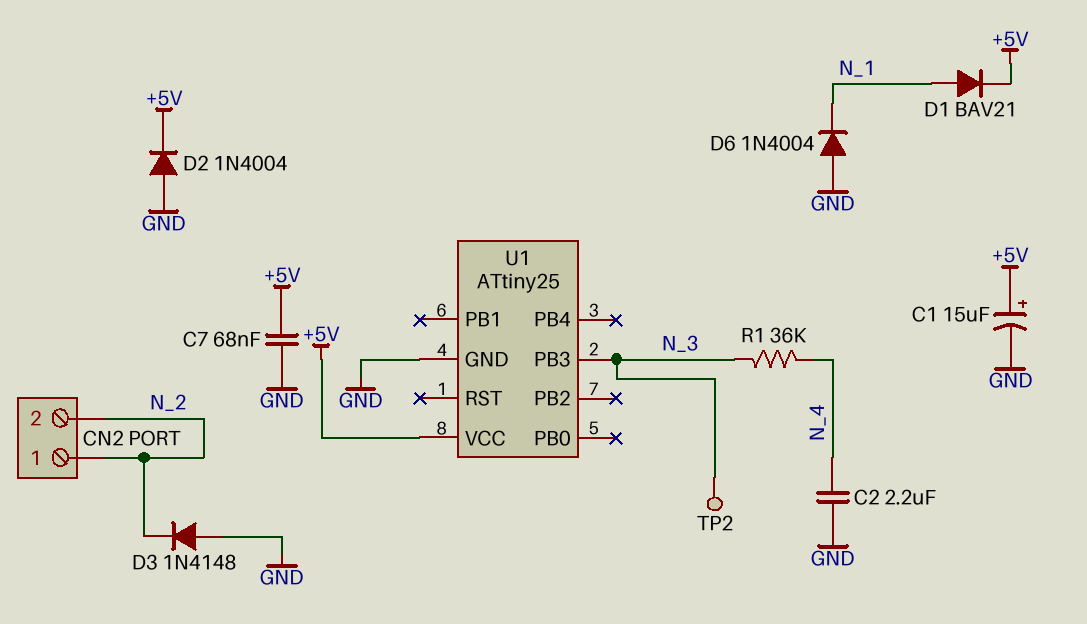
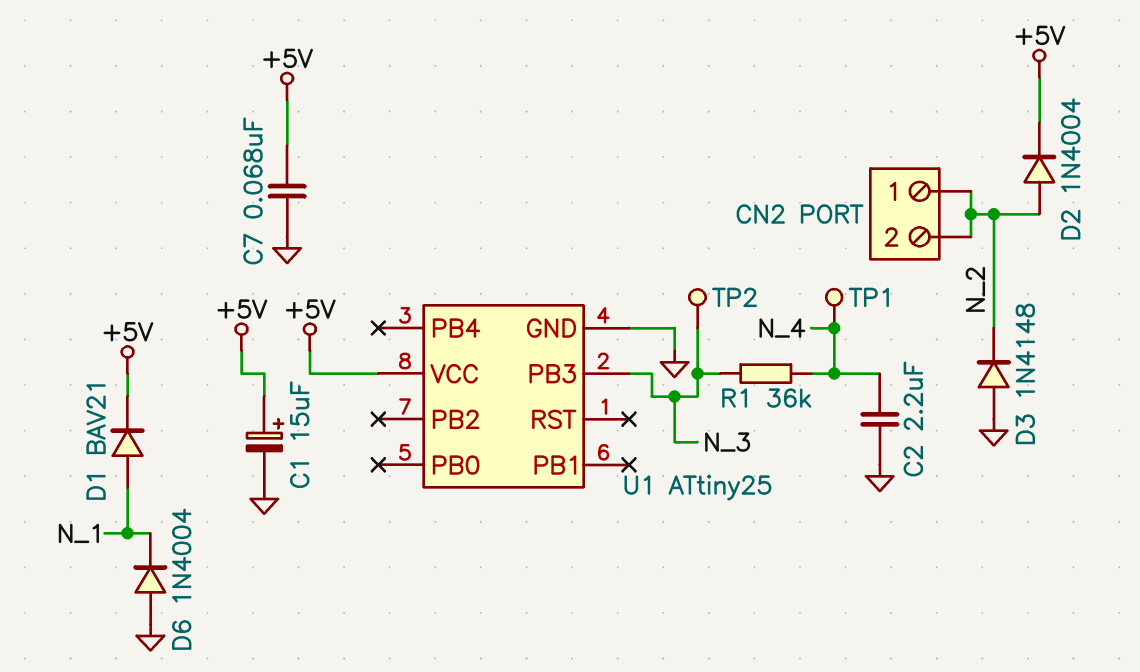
D2: diode 1N4004 (A GND, K +5V) -> diode 1N4004 (A N_2, K +5V)
TP1: none -> test point (N_4)

